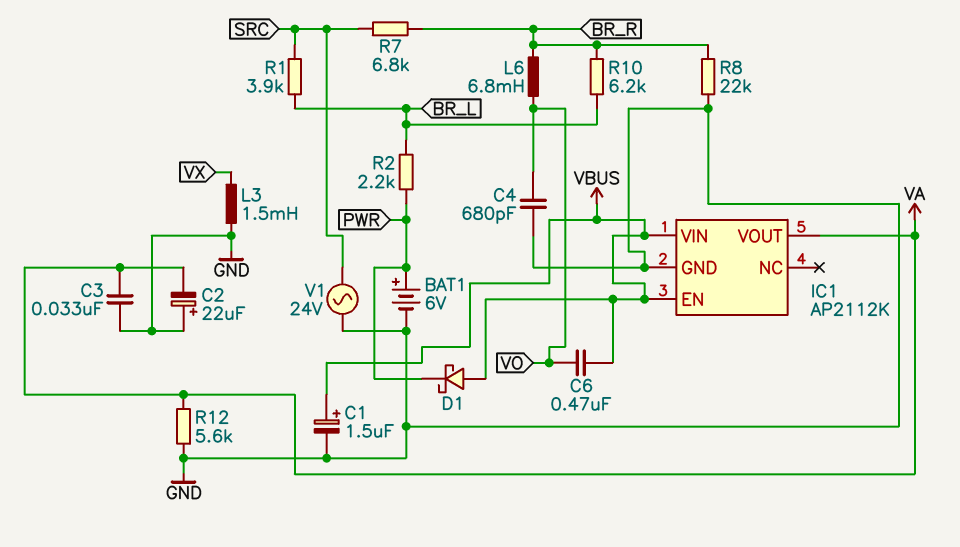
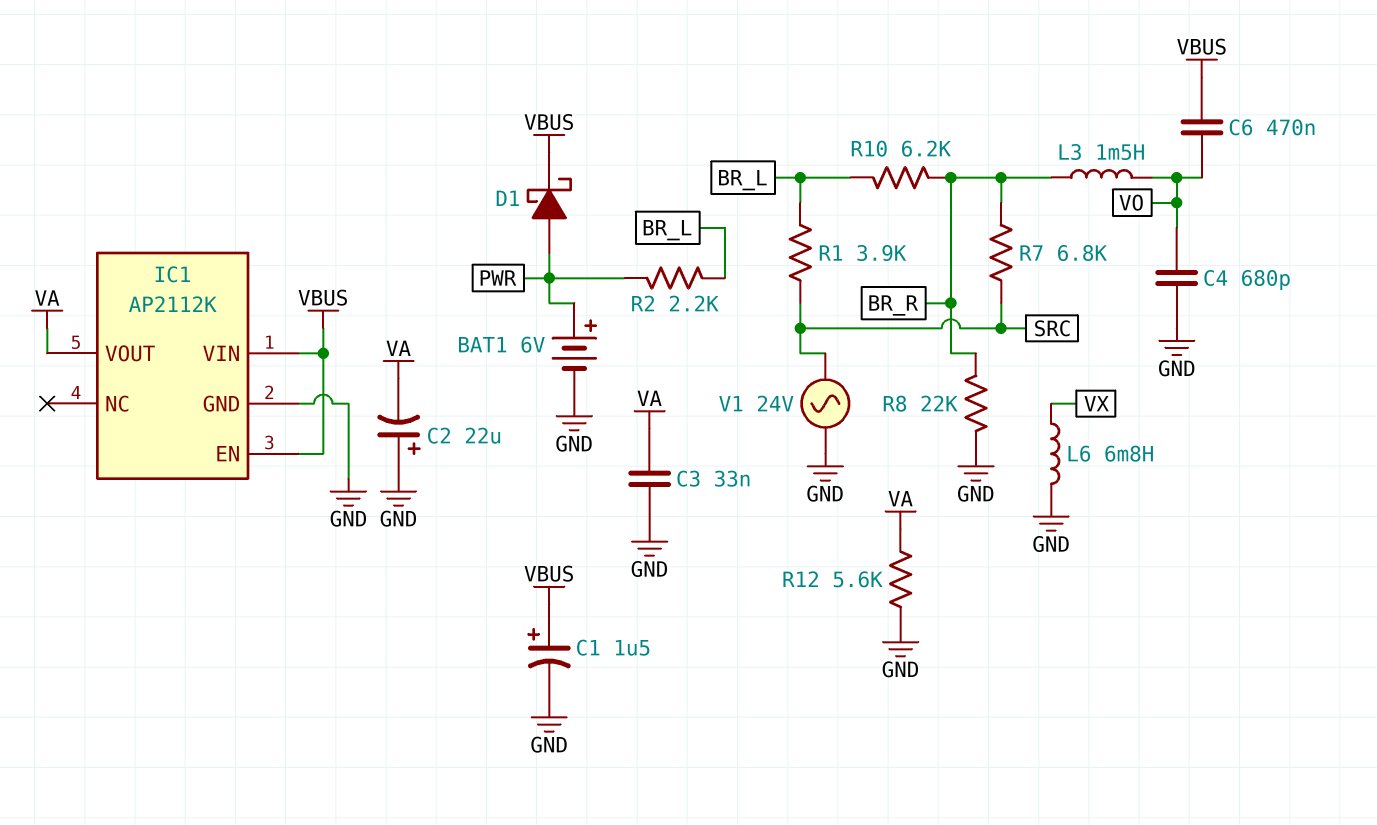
D1: schottky (A VBUS, K PWR) -> schottky (A PWR, K VBUS)
L3: 1.5mH (GND, VX) -> 1.5mH (BR_R, VO)
L6: 6.8mH (BR_R, VO) -> 6.8mH (GND, VX)

